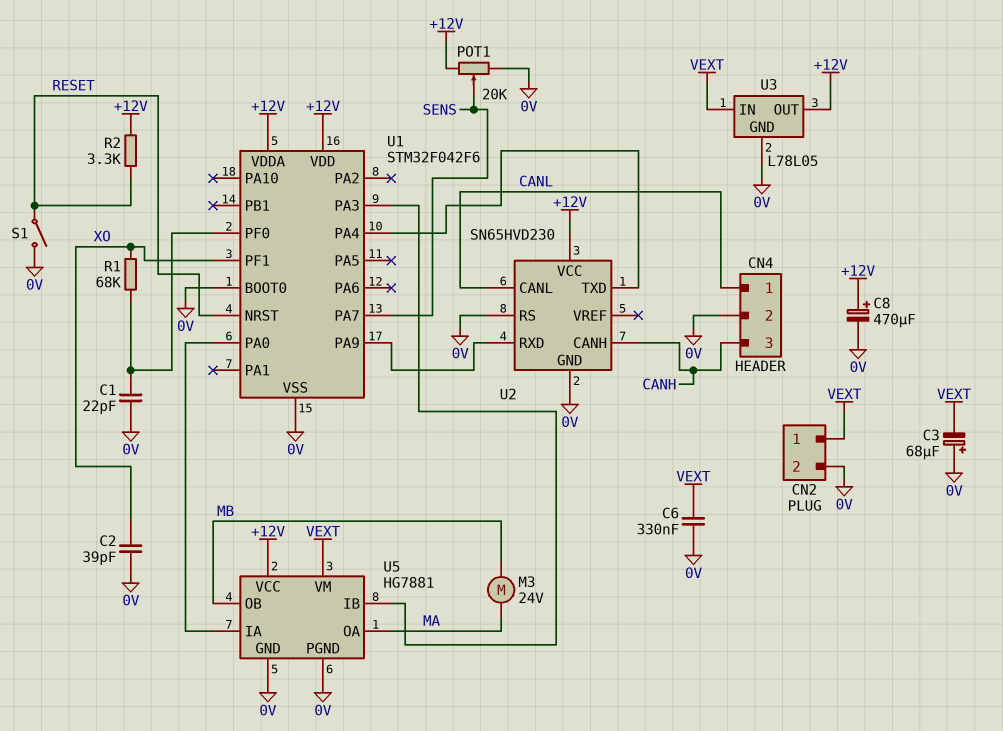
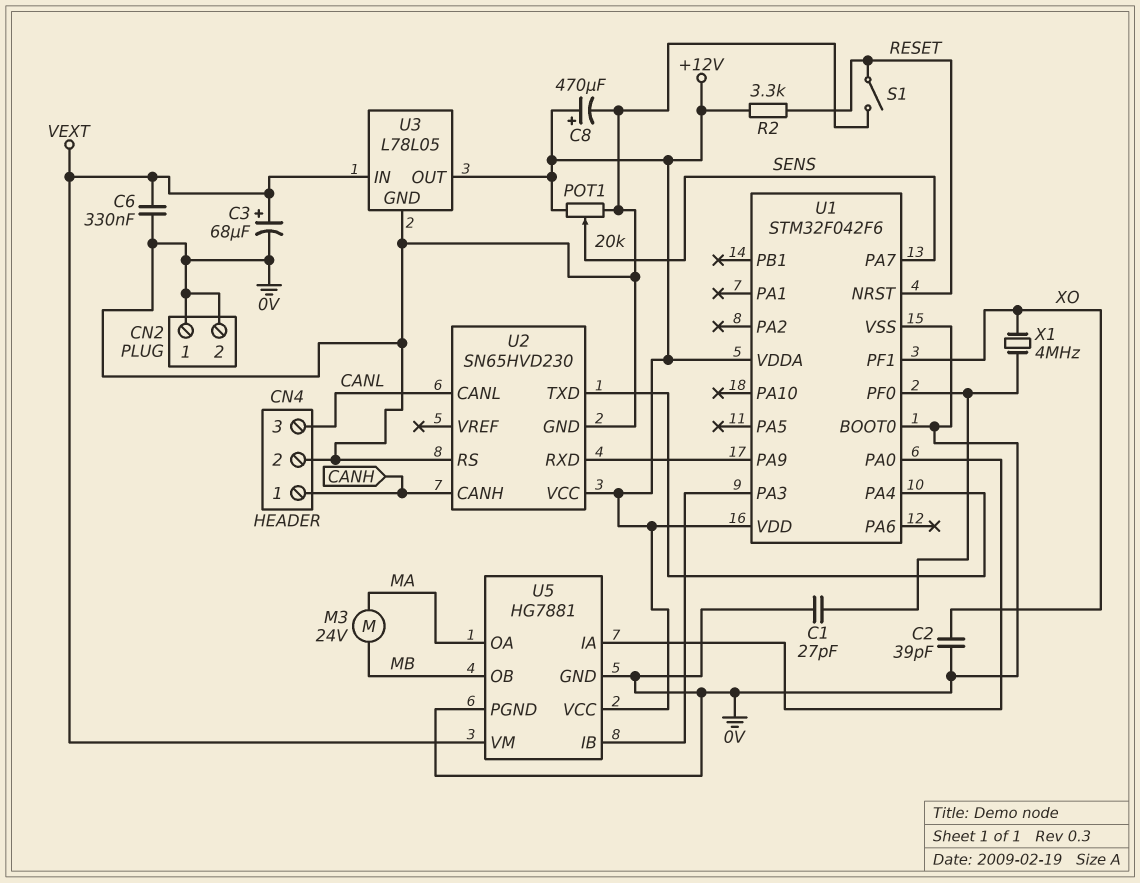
C1: 22pF (0V, U1/PF0) -> 27pF (0V, U1/PF0)
C3: 68uF (plus 0V, minus VEXT) -> 68uF (plus VEXT, minus 0V)
CN2 pin 1: VEXT -> 0V
CN4 pin 1: CANL -> CANH
CN4 pin 3: CANH -> CANL
R1: 68k (U1/PF0, XO) -> none
X1: none -> 4MHz (U1/PF0, XO)

